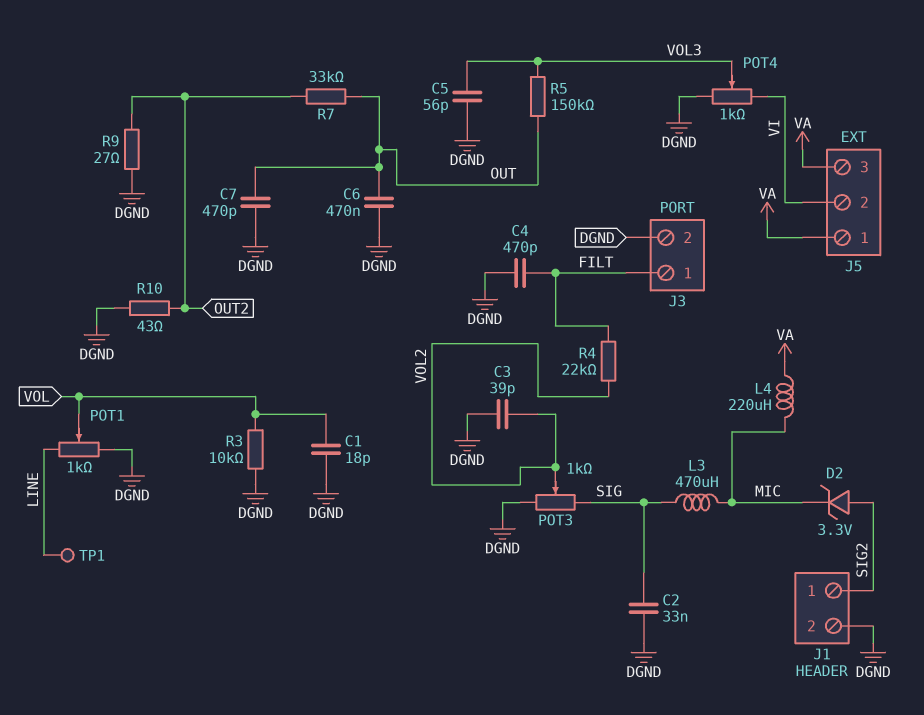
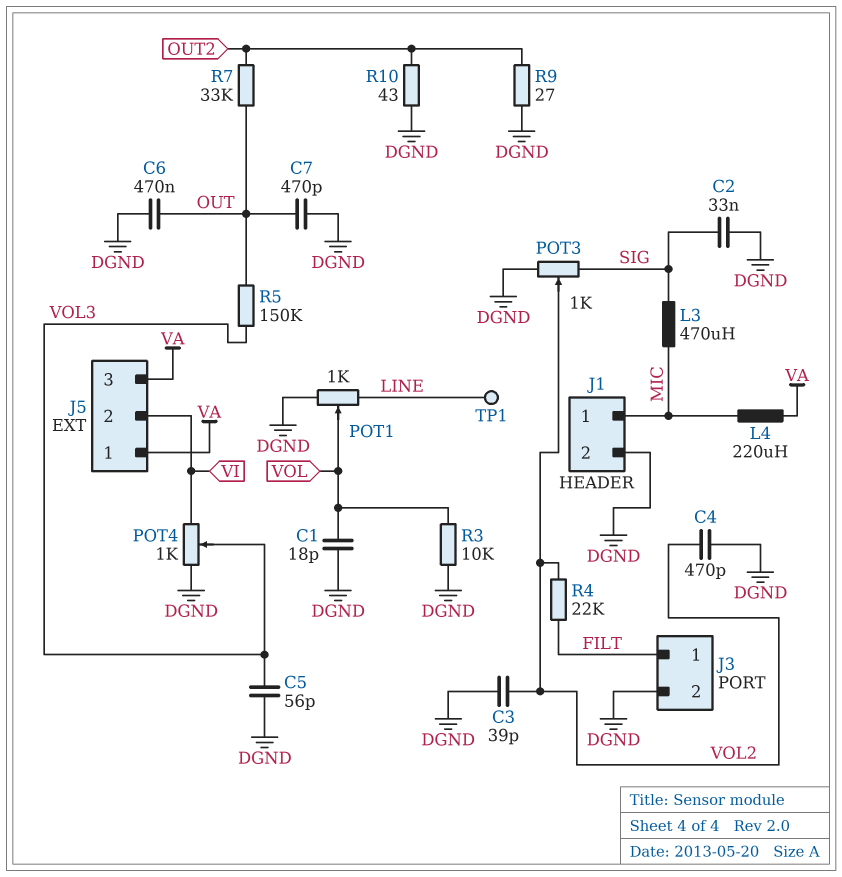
C4: 470pF (DGND, FILT) -> 470pF (DGND, VOL2)
D2: zener 3.3V (A SIG2, K MIC) -> none
J1 pin 1: SIG2 -> MIC

